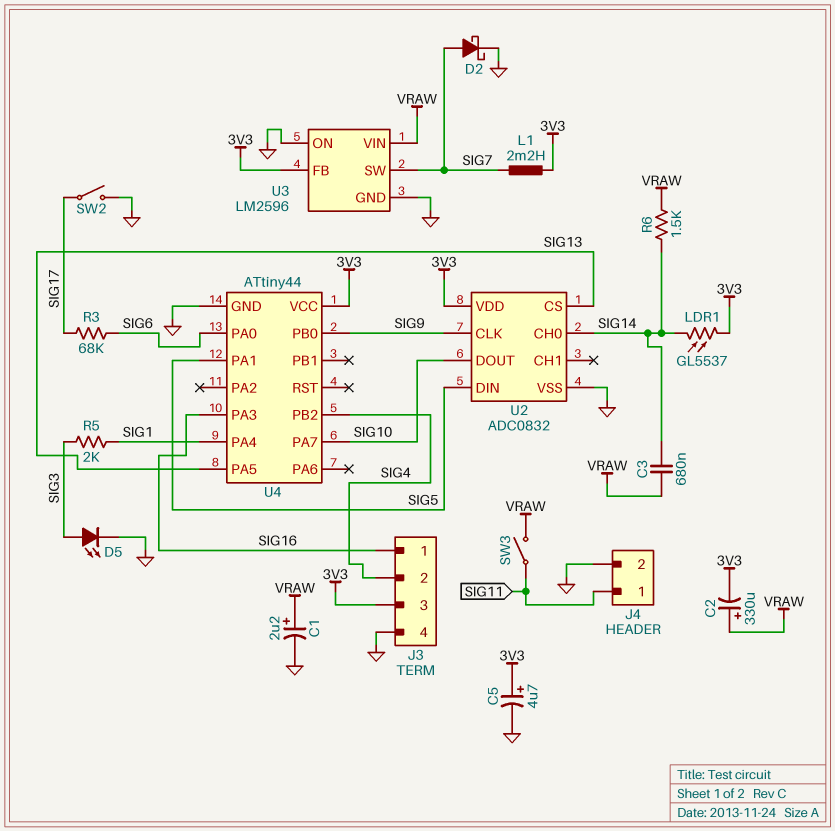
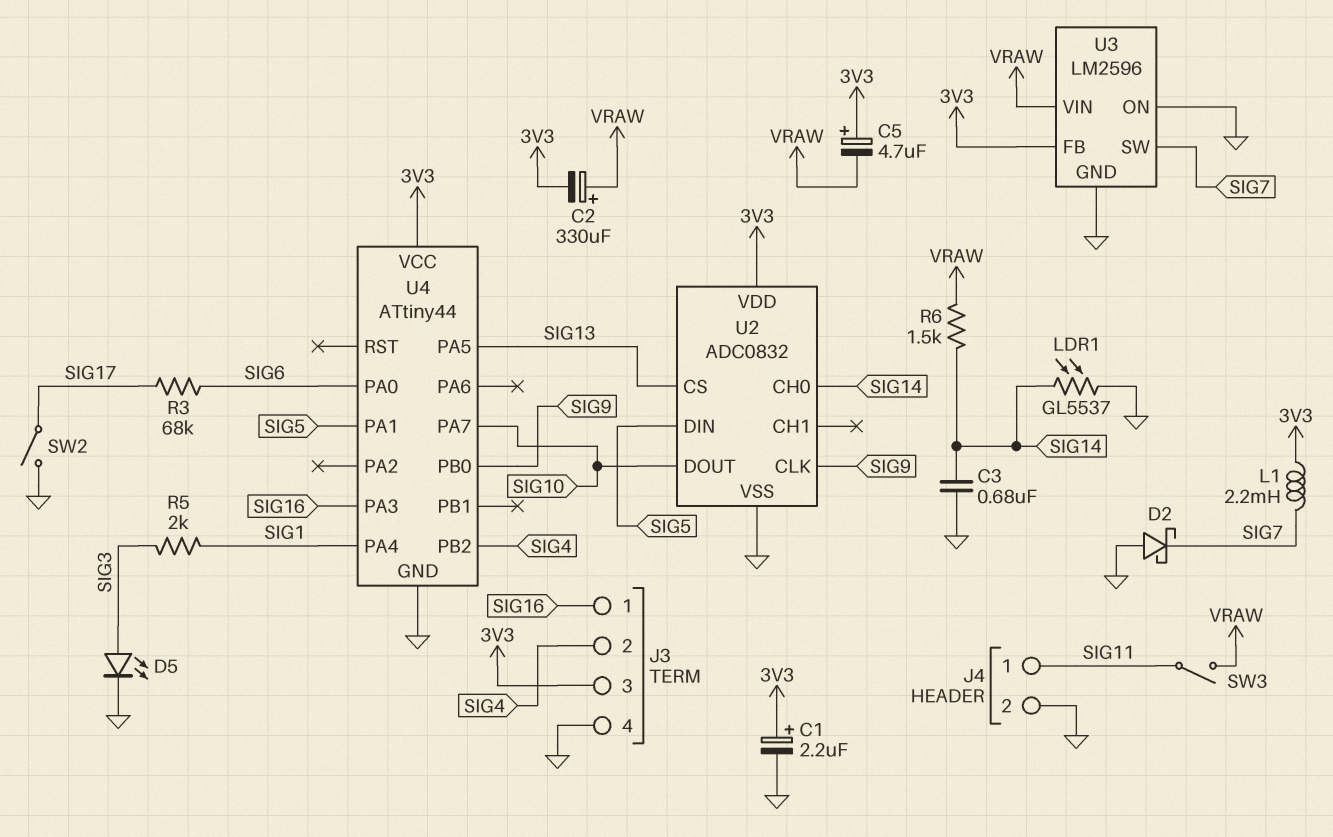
C1: 2.2uF (plus VRAW, minus GND) -> 2.2uF (plus 3V3, minus GND)
C3: 680nF (SIG14, VRAW) -> 680nF (GND, SIG14)
C5: 4.7uF (plus 3V3, minus GND) -> 4.7uF (plus 3V3, minus VRAW)
D2: schottky (A SIG7, K GND) -> schottky (A GND, K SIG7)
LDR1: GL5537 (3V3, SIG14) -> GL5537 (GND, SIG14)

